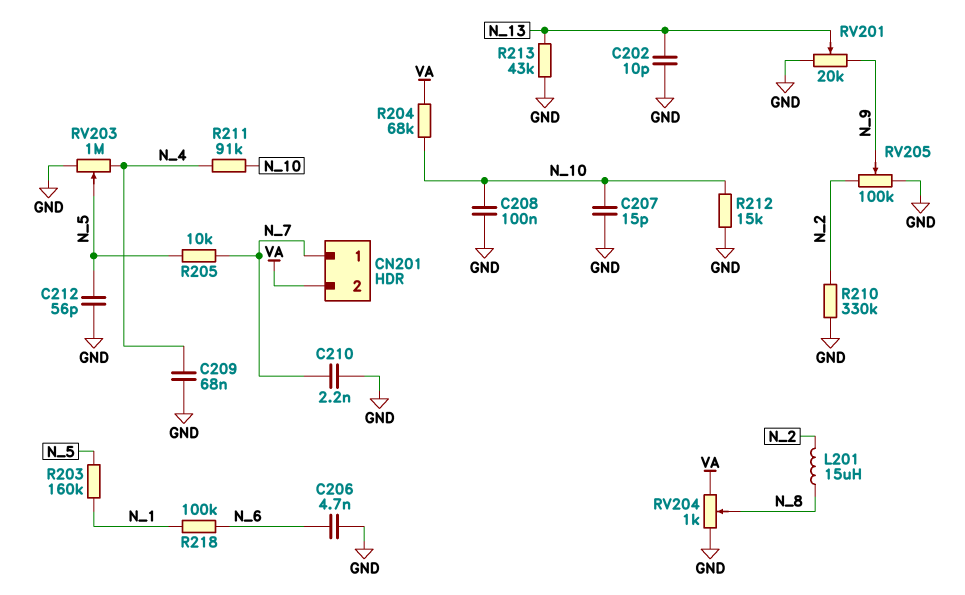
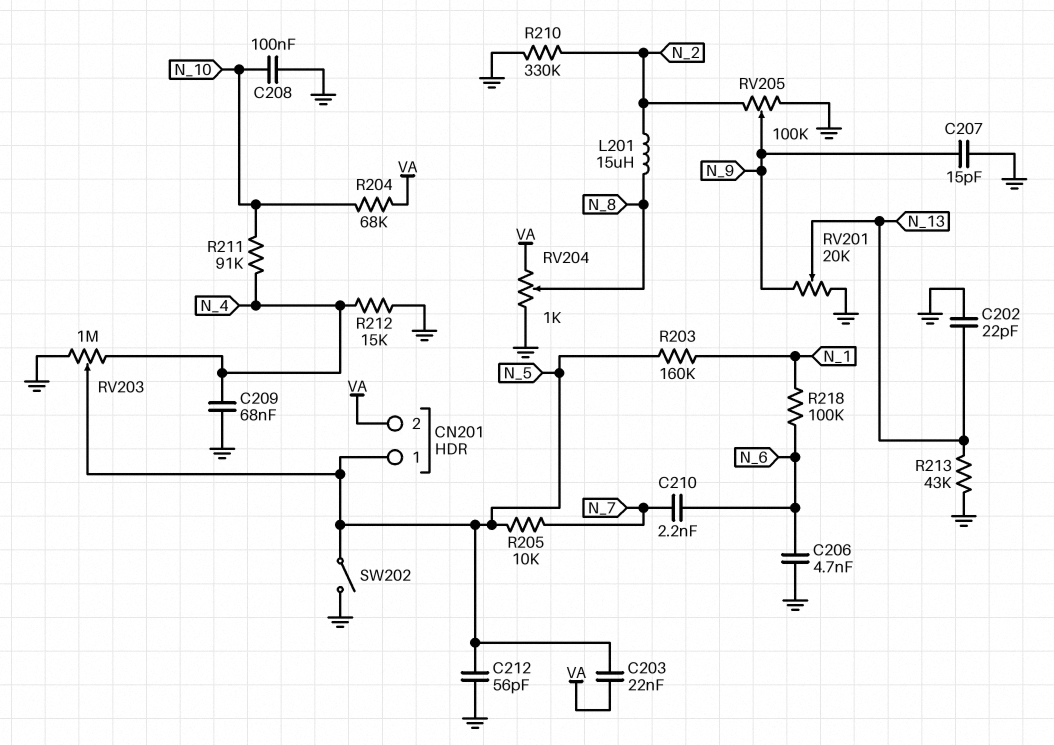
C202: 10pF (GND, N_13) -> 22pF (GND, N_13)
C203: none -> 22nF (N_5, VA)
C207: 15pF (GND, N_10) -> 15pF (GND, N_9)
C210: 2.2nF (GND, N_7) -> 2.2nF (N_6, N_7)
CN201 pin 1: N_7 -> N_5
R212: 15k (GND, N_10) -> 15k (GND, N_4)
SW202: none -> switch (GND, N_5)

